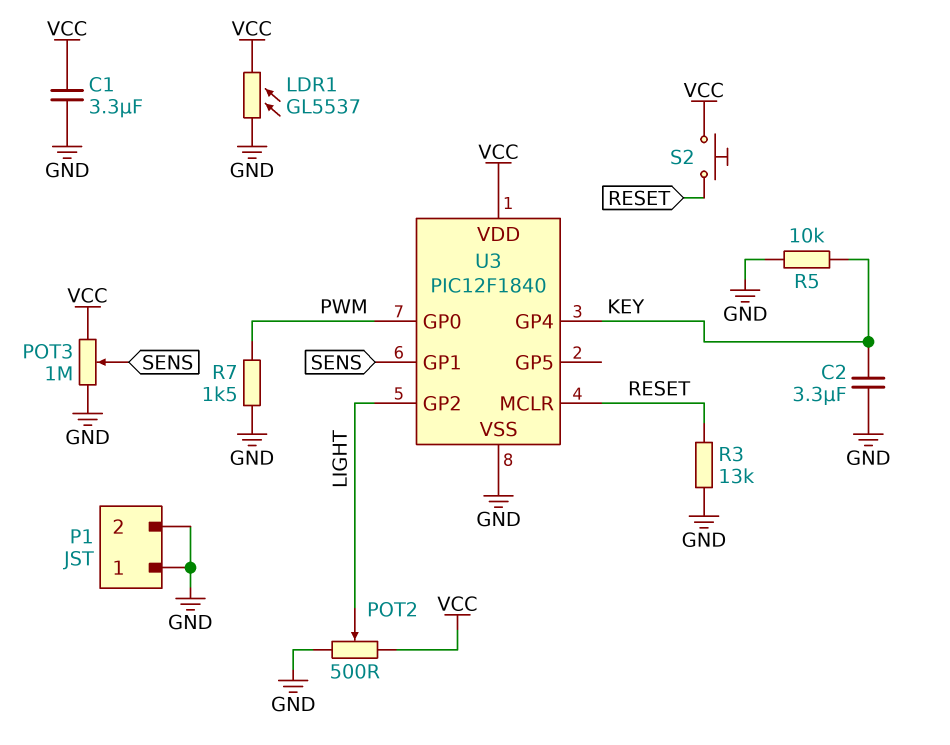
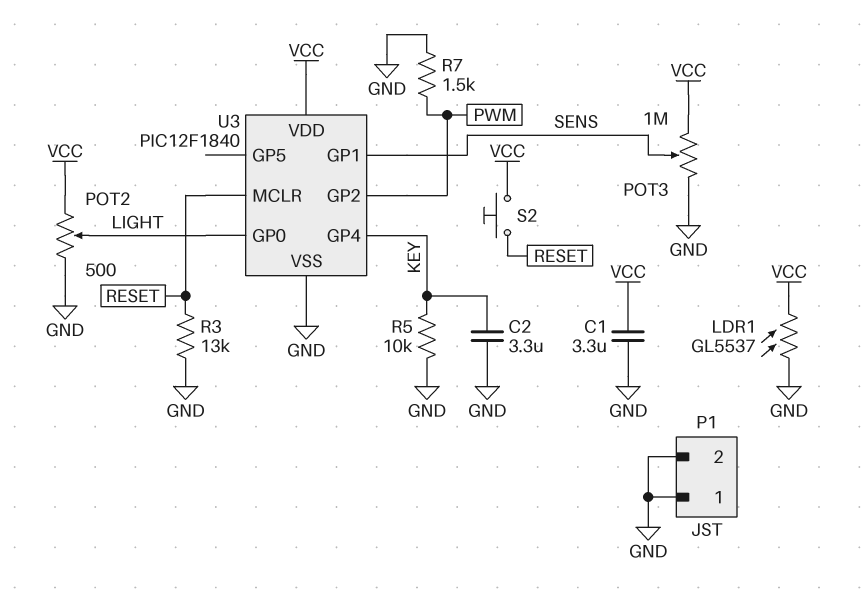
U3 pin GP0: PWM -> LIGHT
U3 pin GP2: LIGHT -> PWM

